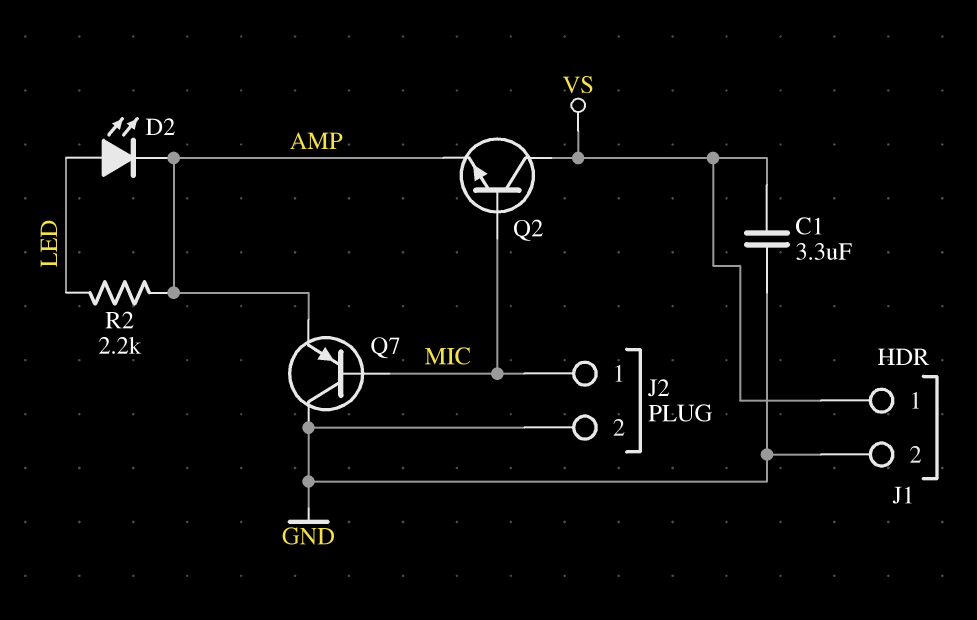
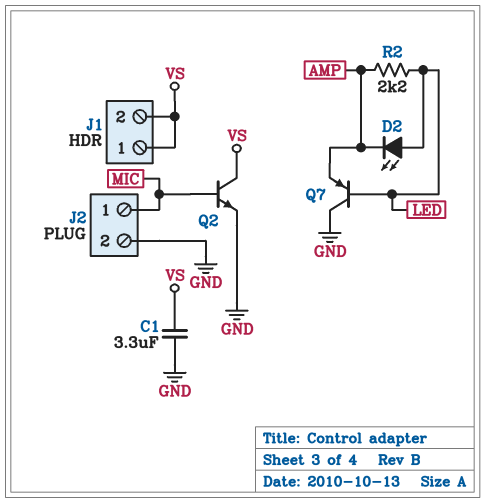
J1 pin 2: GND -> VS
Q2: NPN (B MIC, C VS, E AMP) -> NPN (B MIC, C VS, E GND)
Q7: PNP (B MIC, C GND, E AMP) -> PNP (B LED, C GND, E AMP)

